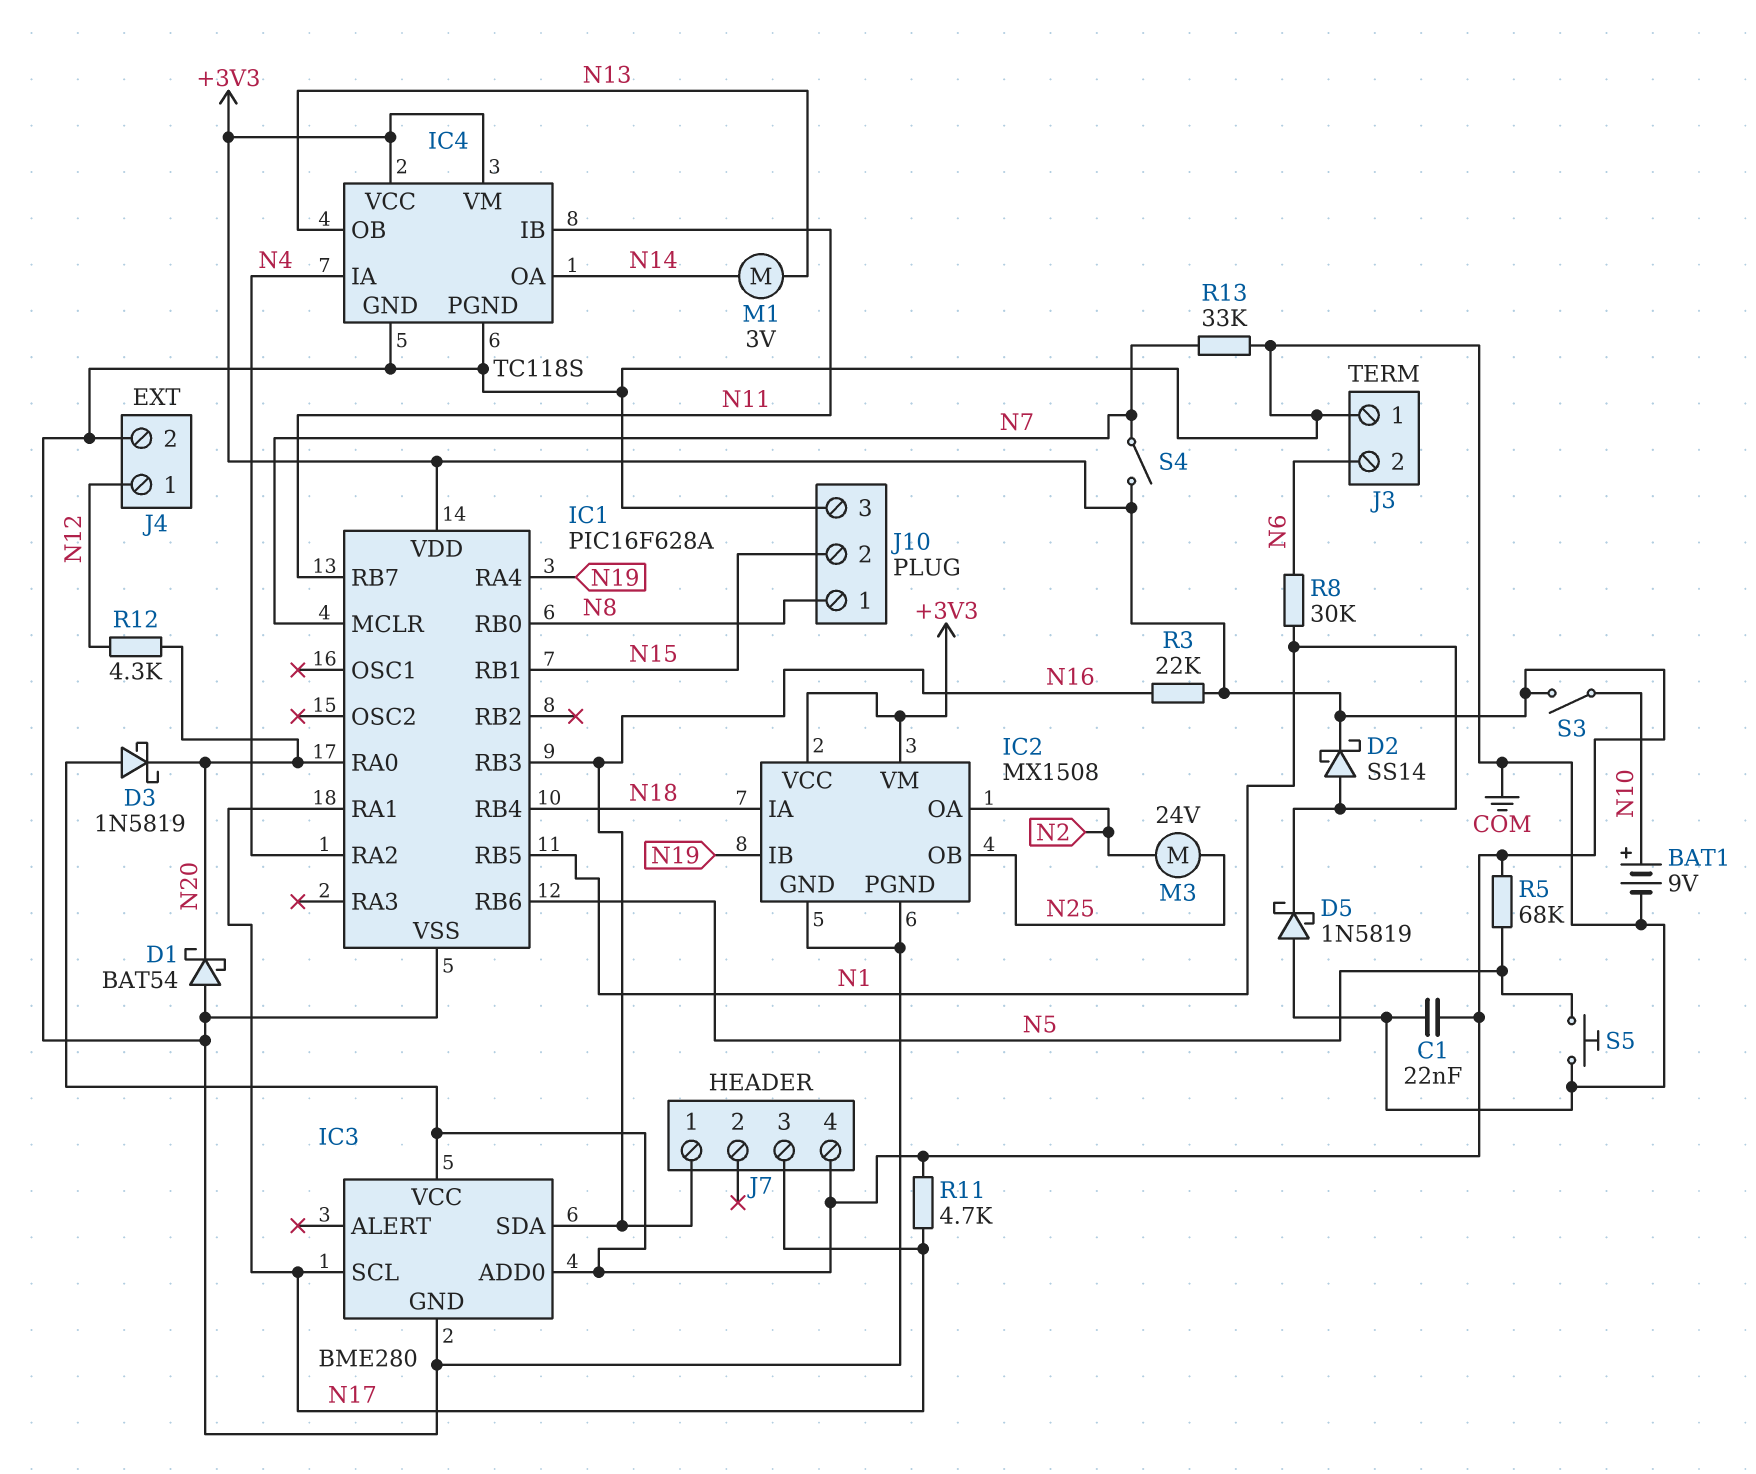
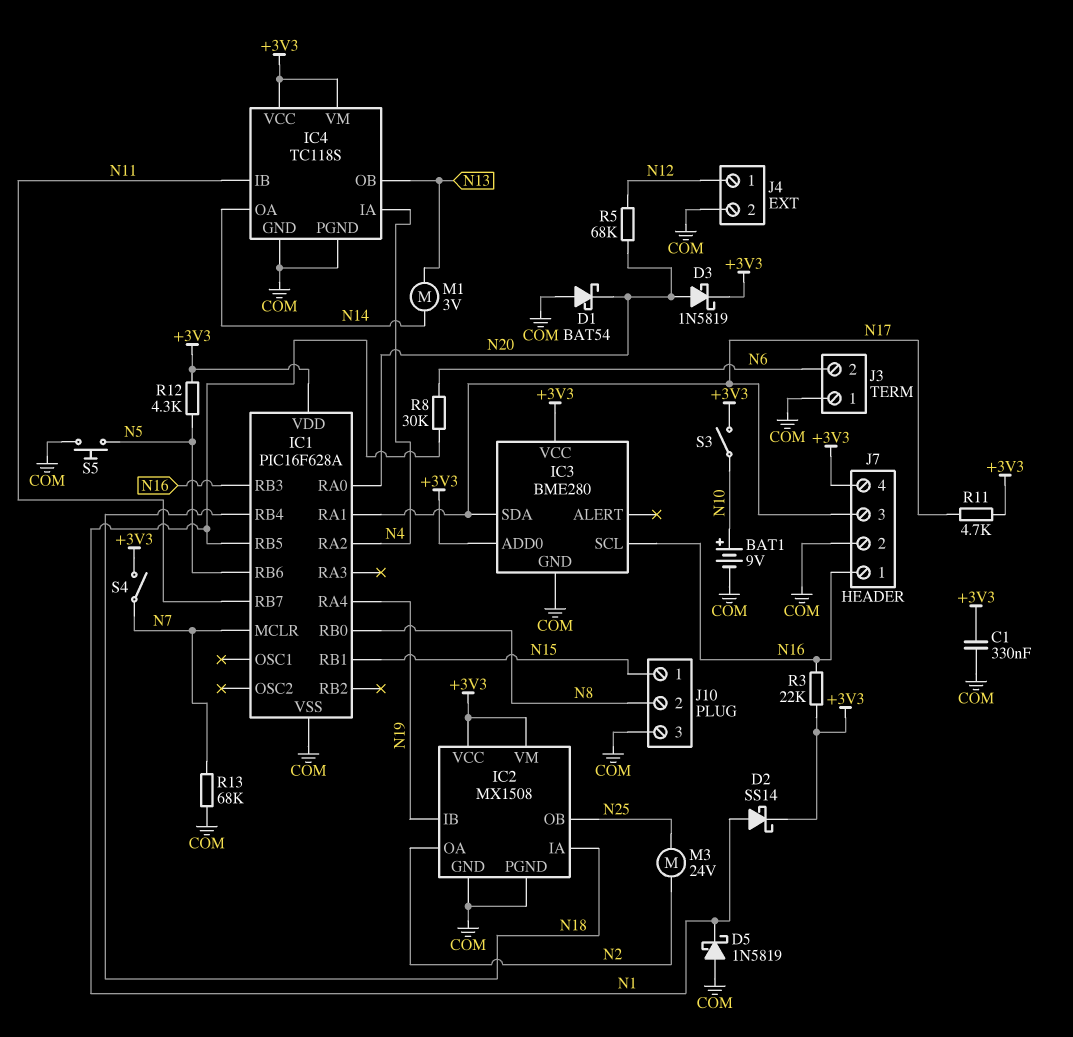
C1: 22nF (+3V3, COM) -> 330nF (+3V3, COM)
D3: schottky 1N5819 (A +3V3, K N20) -> schottky 1N5819 (A N20, K +3V3)
IC3 pin SCL: N17 -> N16
IC3 pin SDA: N16 -> N17
J7 pin 2: none -> COM
J10 pin 1: N8 -> N15
J10 pin 2: N15 -> N8
R5: 68k (+3V3, N5) -> 68k (N12, N20)
R12: 4.3k (N12, N20) -> 4.3k (+3V3, N5)
R13: 33k (COM, N7) -> 68k (COM, N7)

